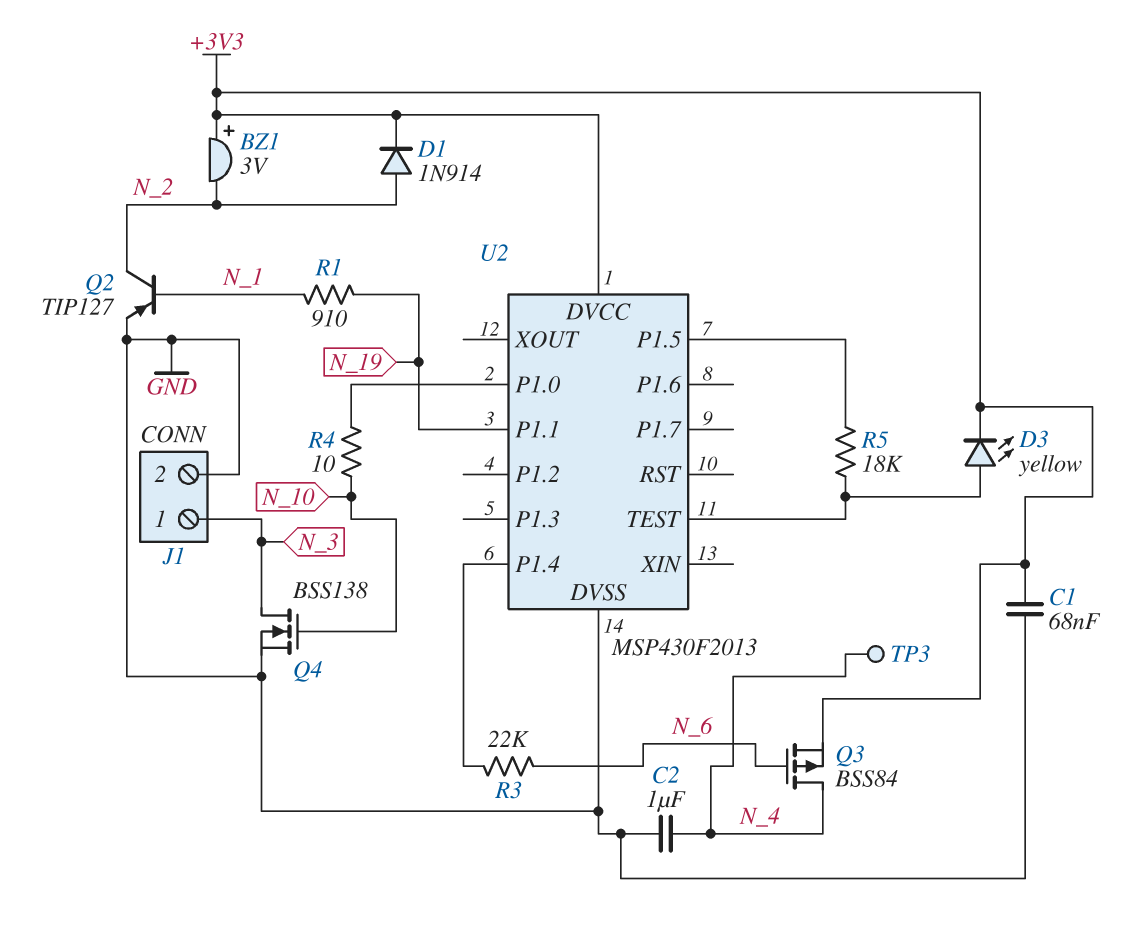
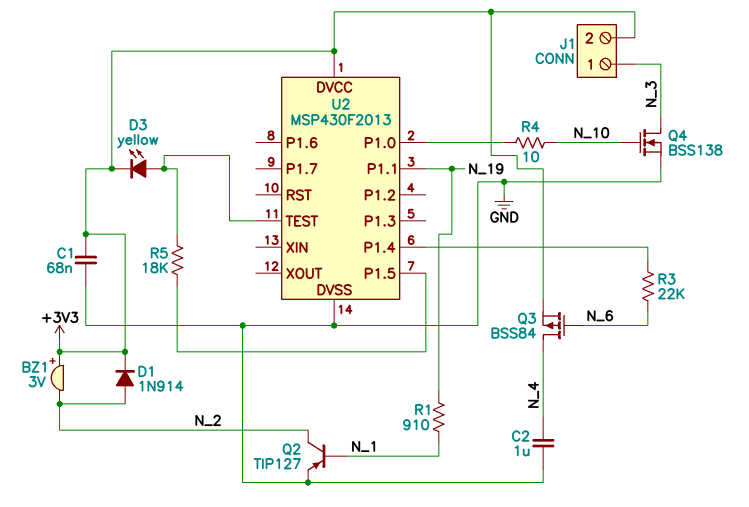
J1 pin 2: GND -> +3V3
TP3: test point (N_4) -> none

